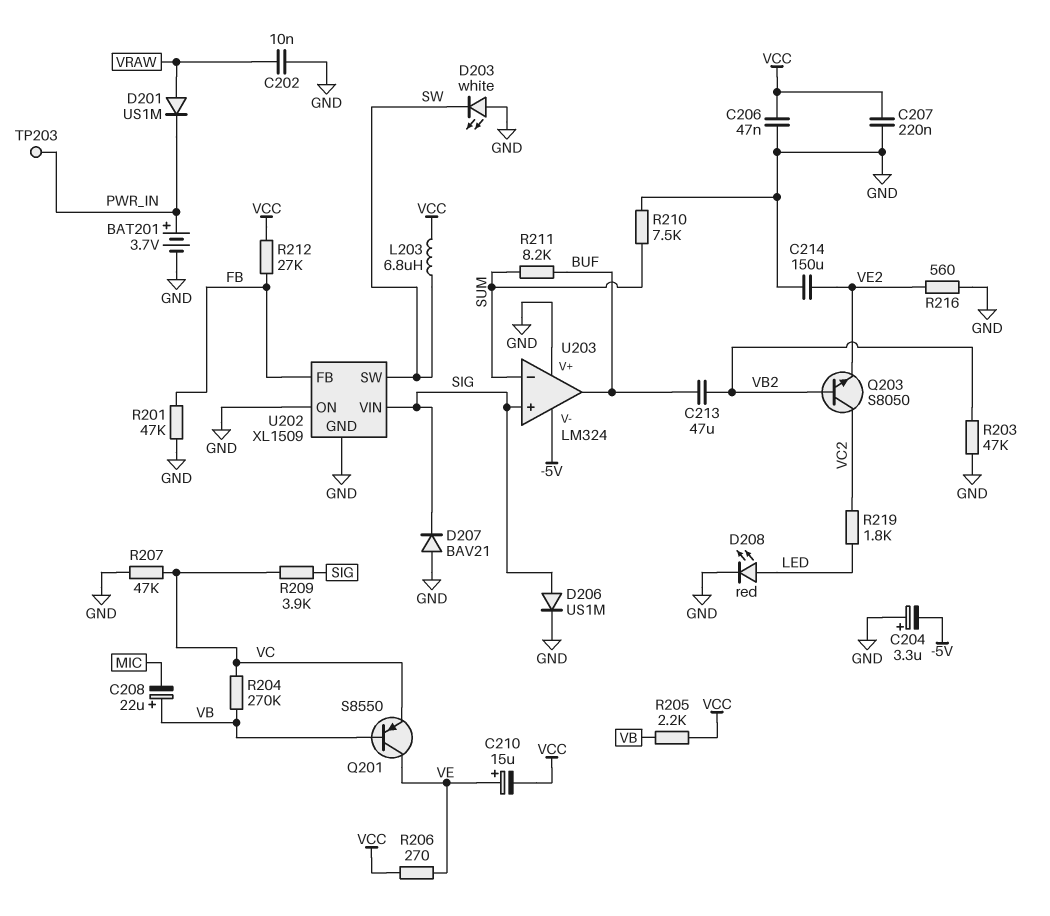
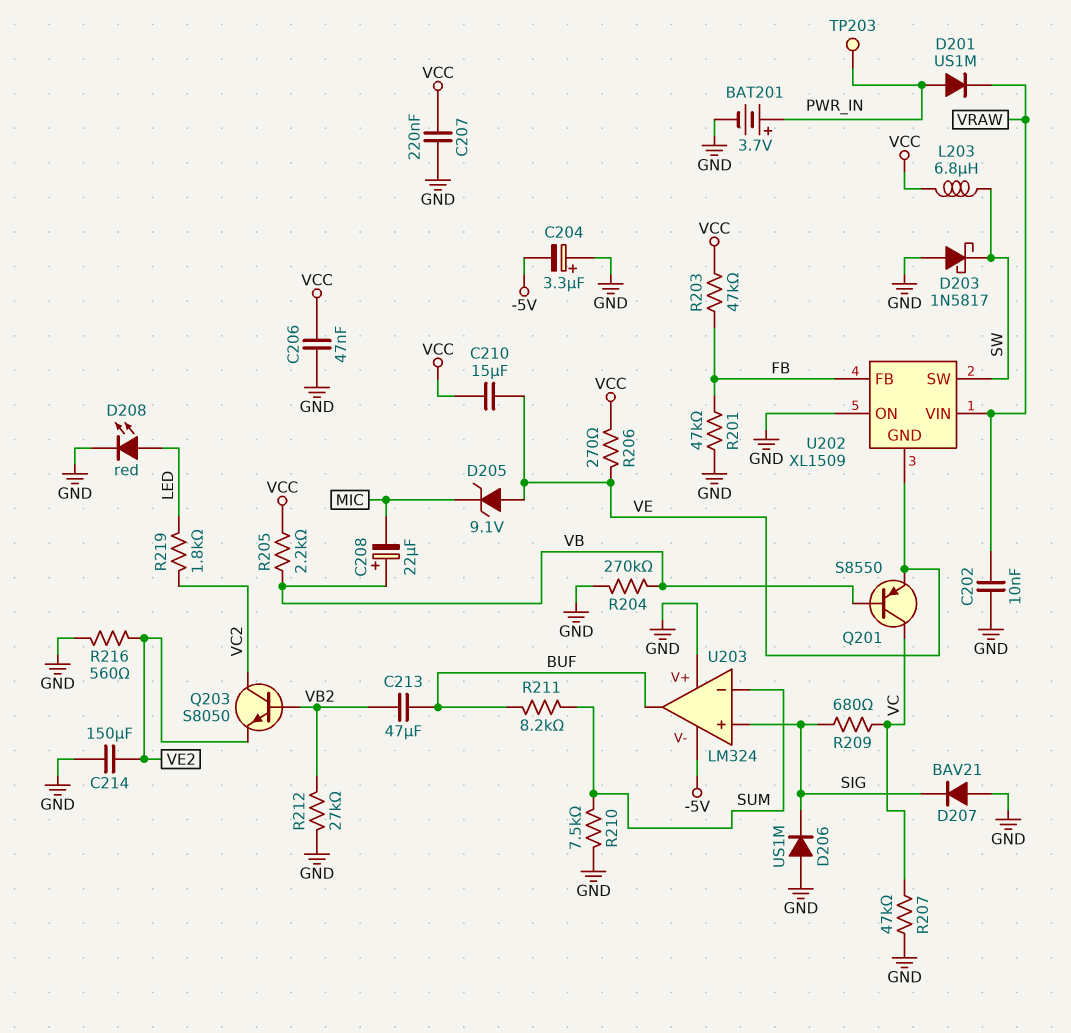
C210: 15uF (plus VE, minus VCC) -> 15uF (VCC, VE)
D201: diode US1M (A VRAW, K PWR_IN) -> diode US1M (A PWR_IN, K VRAW)
D203: LED white (A GND, K SW) -> schottky 1N5817 (A GND, K SW)
D205: none -> zener 9.1V (A VE, K MIC)
D206: diode US1M (A SIG, K GND) -> diode US1M (A GND, K SIG)
Q201: PNP S8550 (B VB, C VE, E VC) -> PNP S8550 (B VB, C VC, E VE)
R203: 47k (GND, VB2) -> 47k (FB, VCC)
R204: 270k (VB, VC) -> 270k (GND, VB)
R209: 3.9k (SIG, VC) -> 680 (SIG, VC)
R212: 27k (FB, VCC) -> 27k (GND, VB2)
U202 pin GND: GND -> VE
U202 pin VIN: SIG -> VRAW

